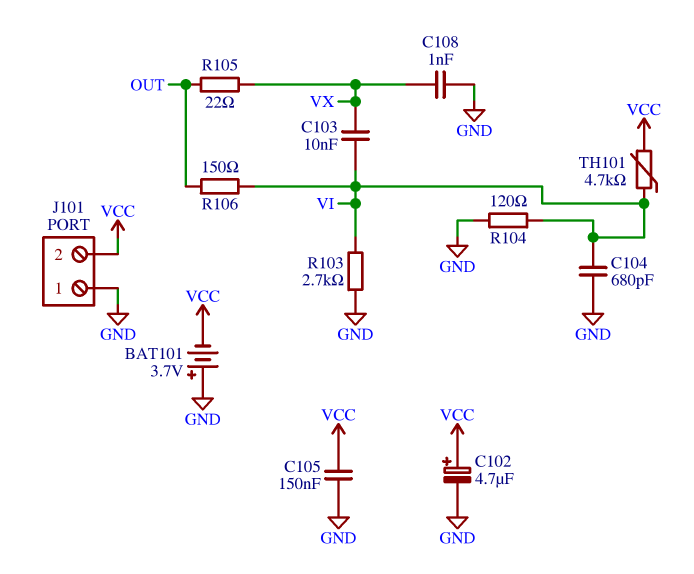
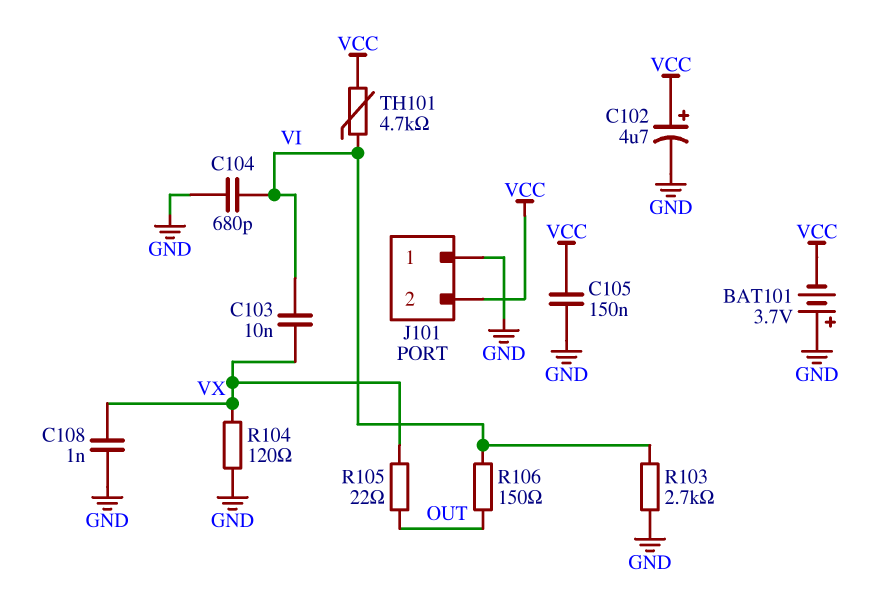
R104: 120 (GND, VI) -> 120 (GND, VX)

